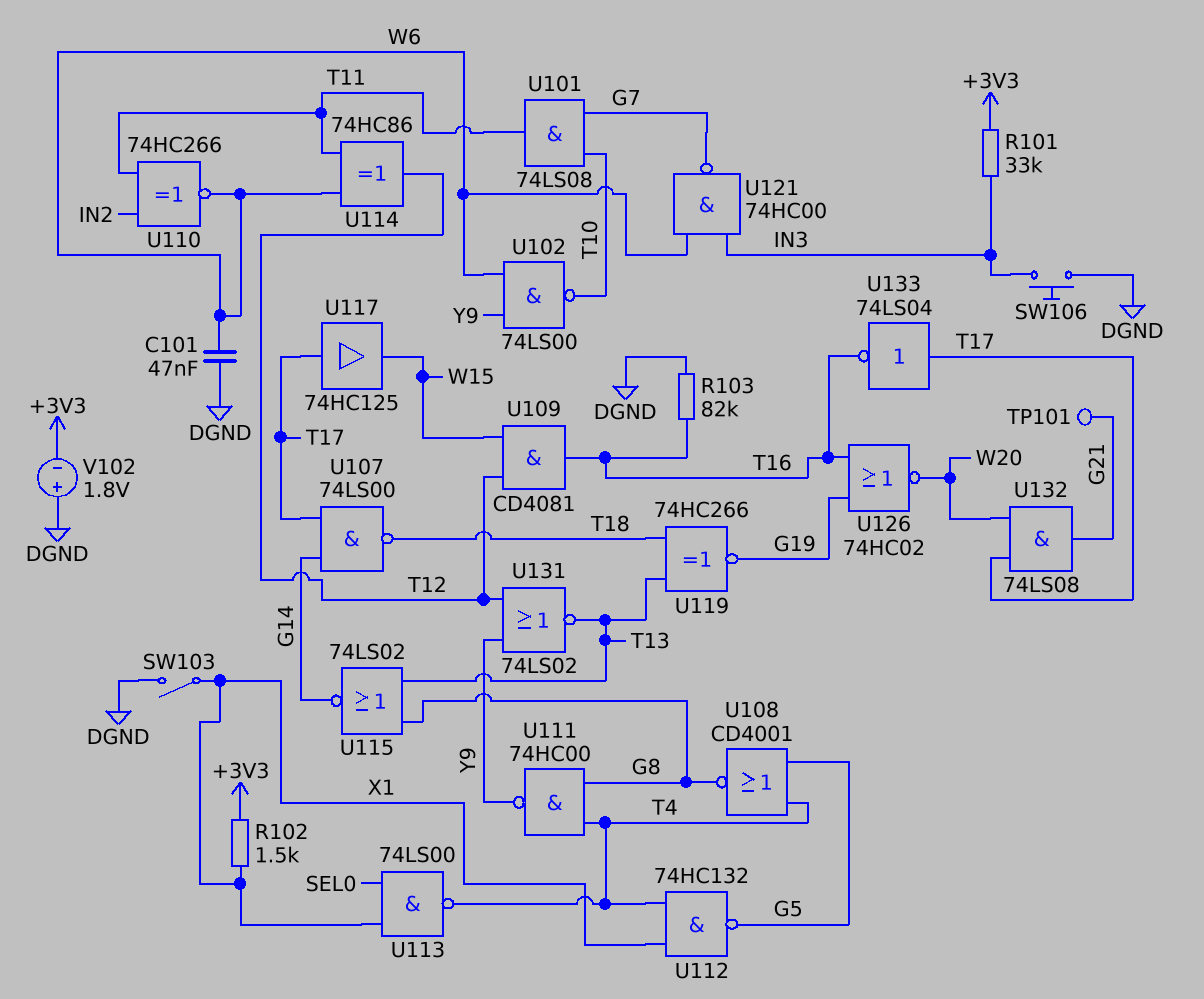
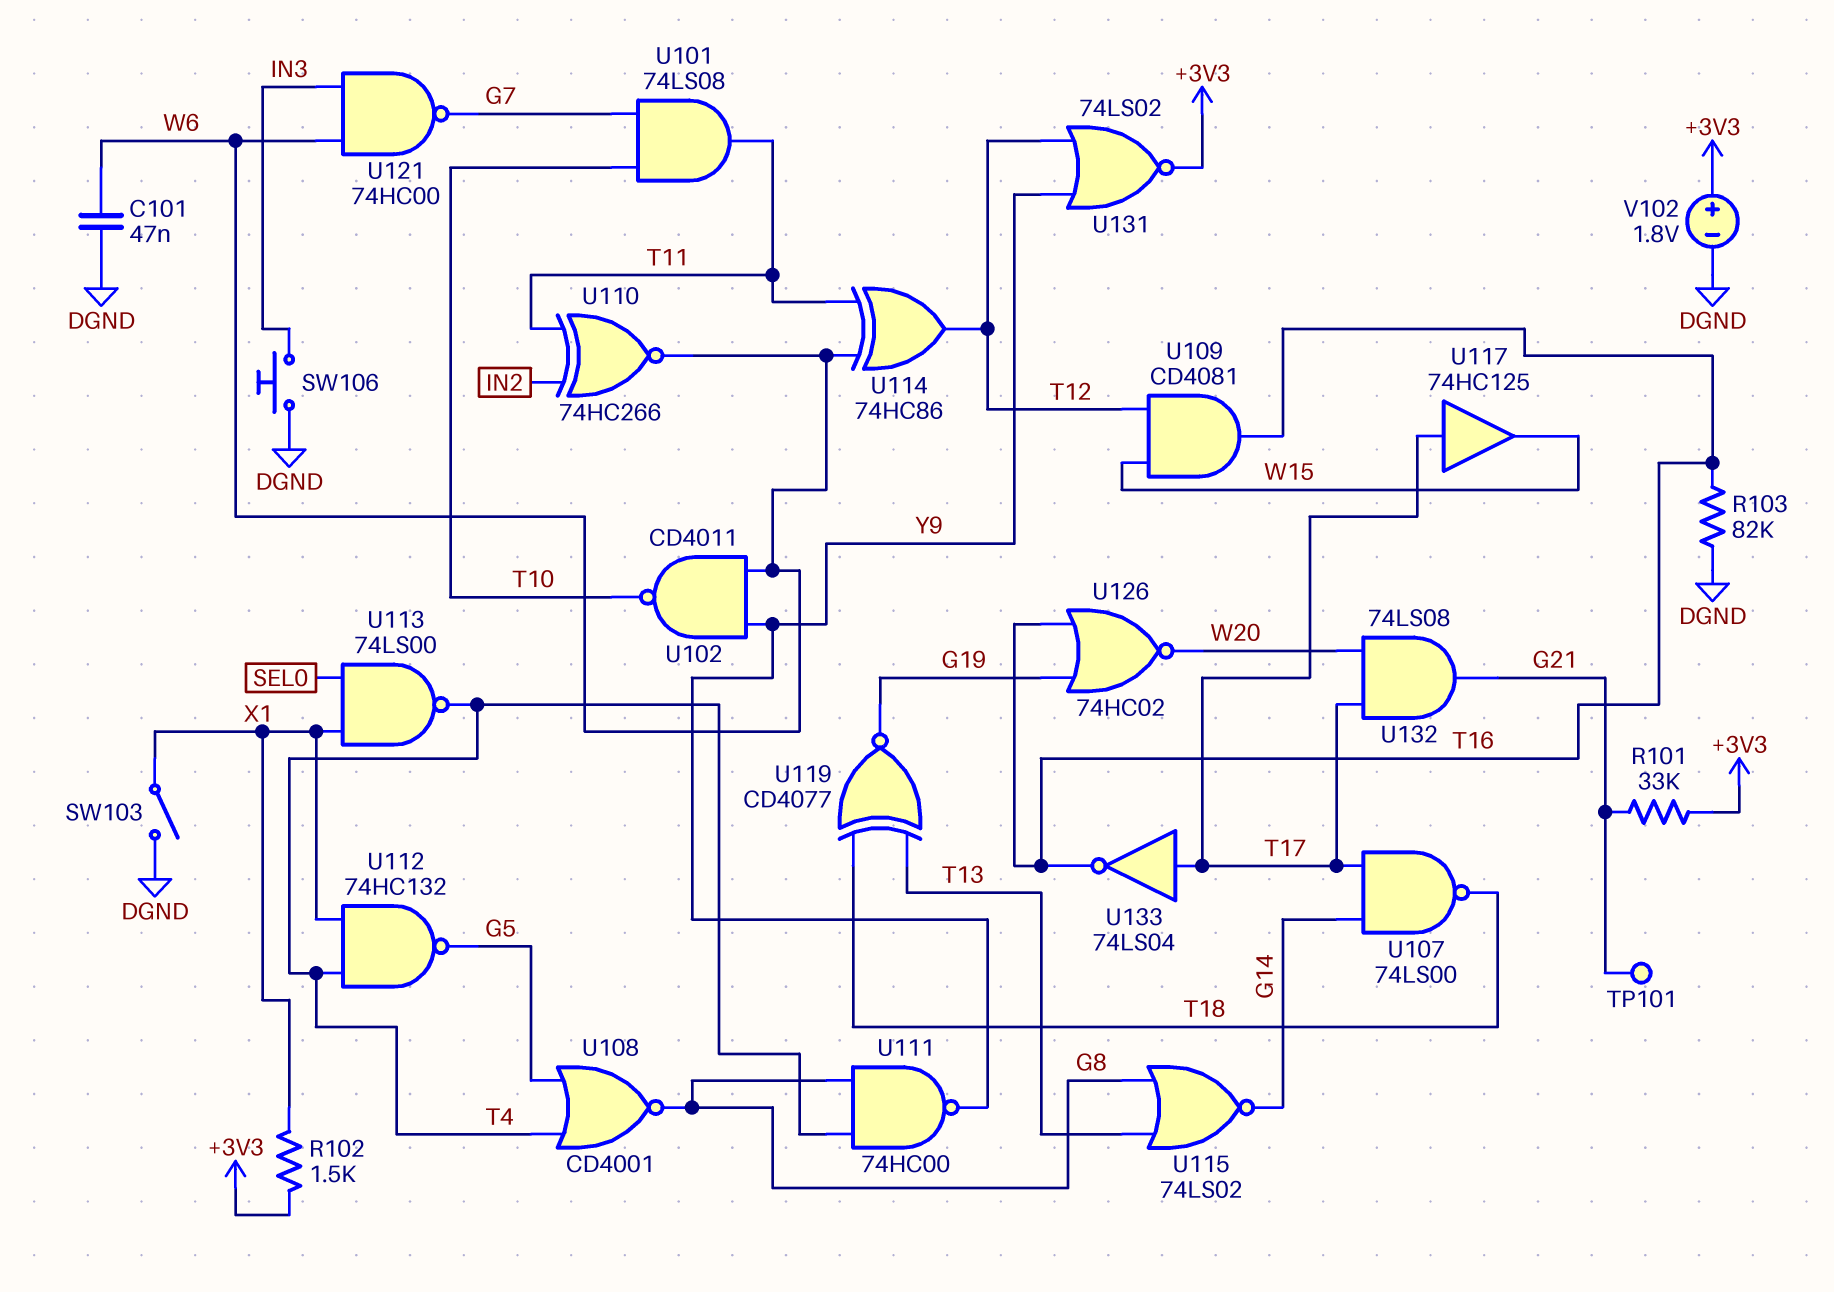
R101: 33k (+3V3, IN3) -> 33k (+3V3, G21)
U102: NAND 74LS00 (in W6, in Y9, out T10) -> NAND CD4011 (in W6, in Y9, out T10)
U119: XNOR 74HC266 (in T13, in T18, out G19) -> XNOR CD4077 (in T13, in T18, out G19)
U131: NOR 74LS02 (in T12, in Y9, out T13) -> NOR 74LS02 (in T12, in Y9, out +3V3)
V102: 1.8V (plus DGND, minus +3V3) -> 1.8V (plus +3V3, minus DGND)

